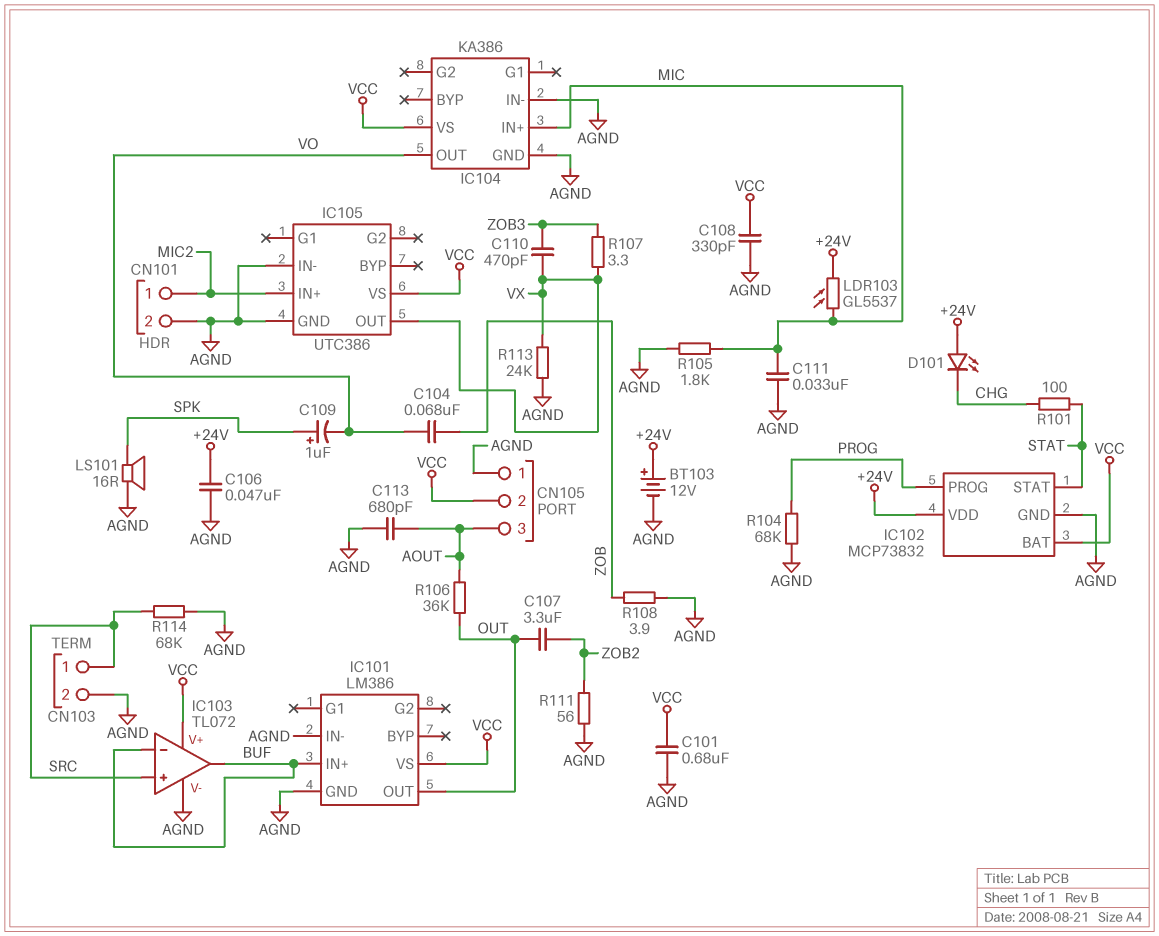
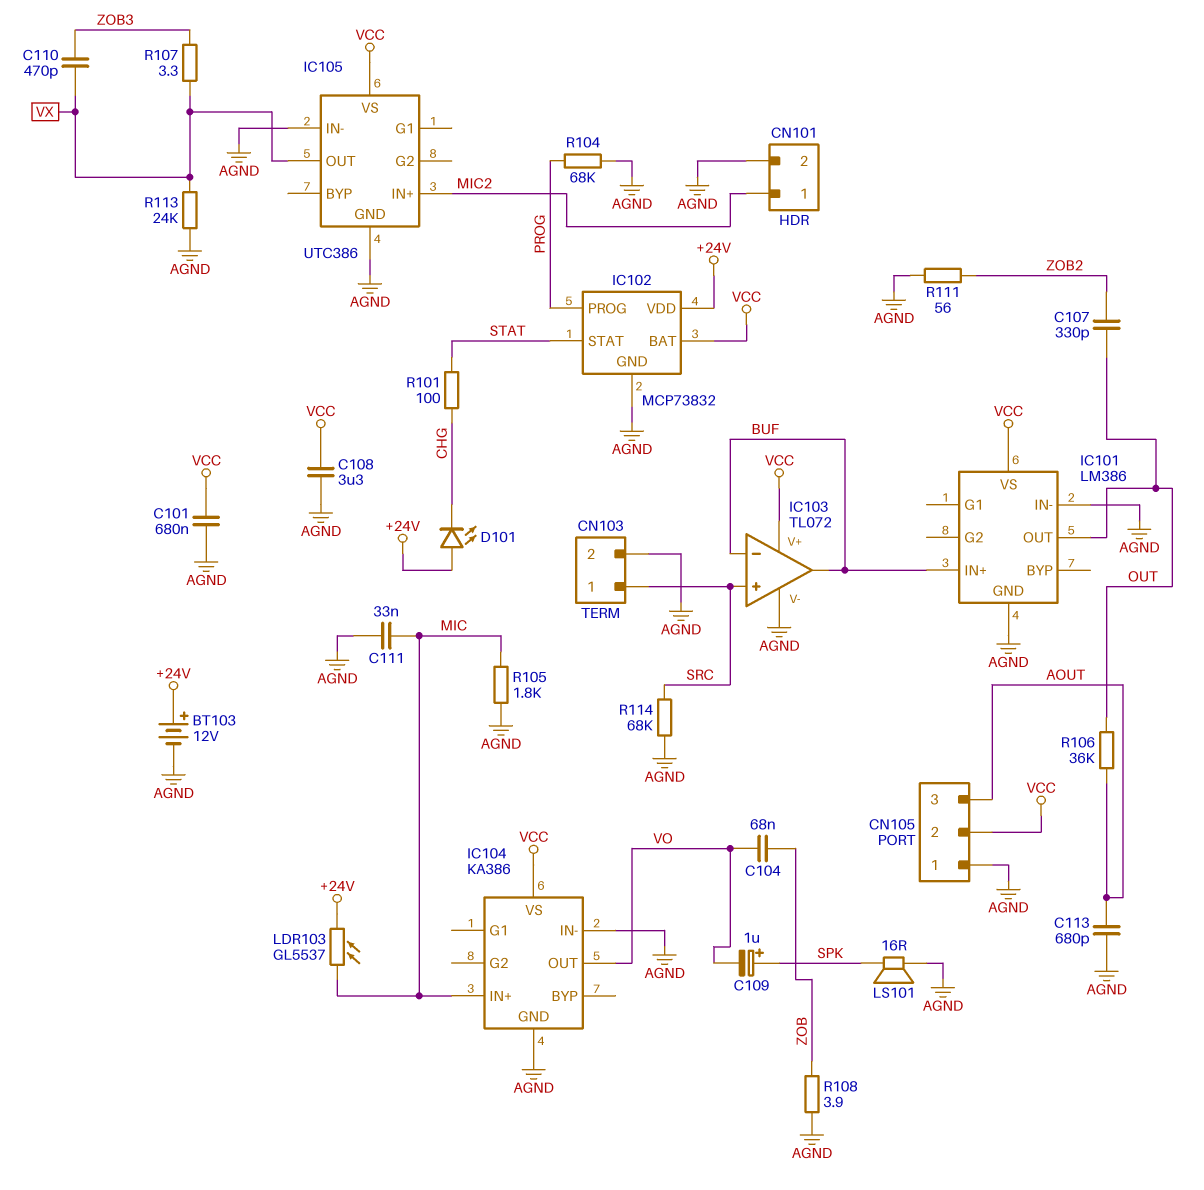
C106: 47nF (+24V, AGND) -> none
C107: 3.3uF (OUT, ZOB2) -> 330pF (OUT, ZOB2)
C108: 330pF (AGND, VCC) -> 3.3uF (AGND, VCC)

